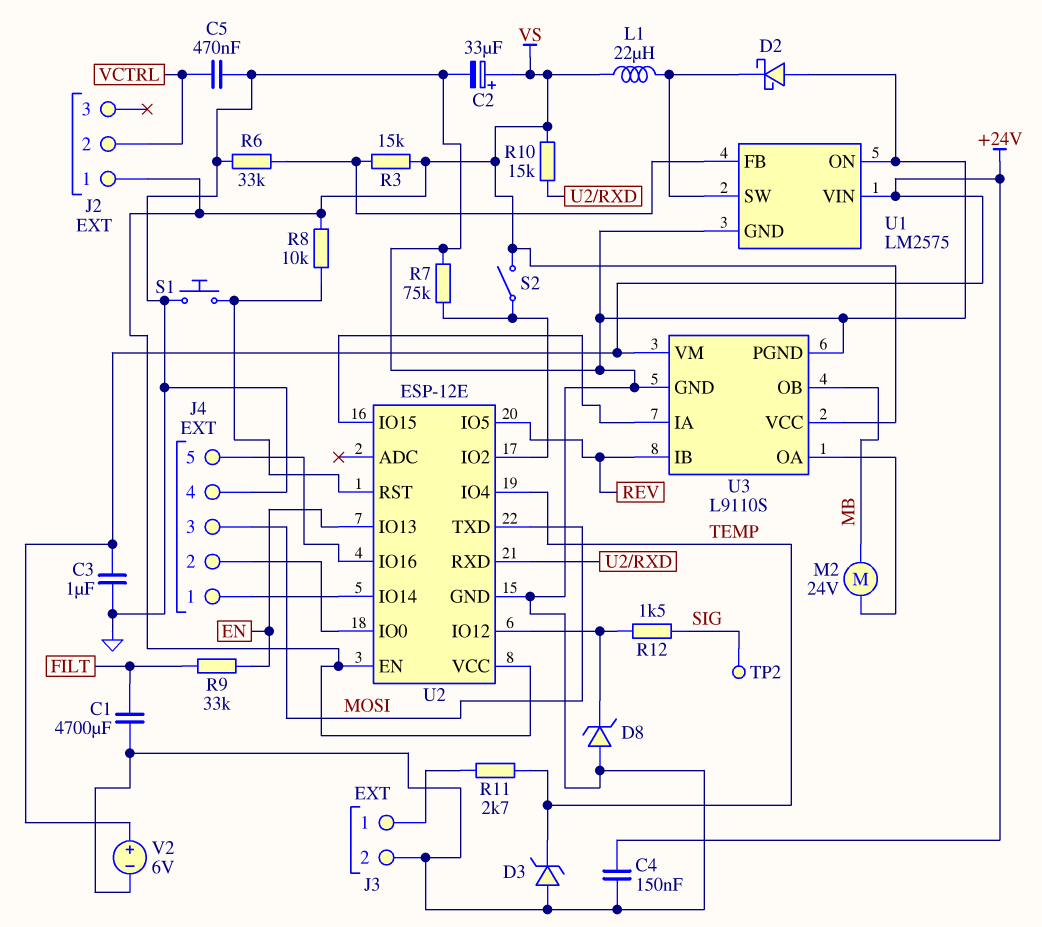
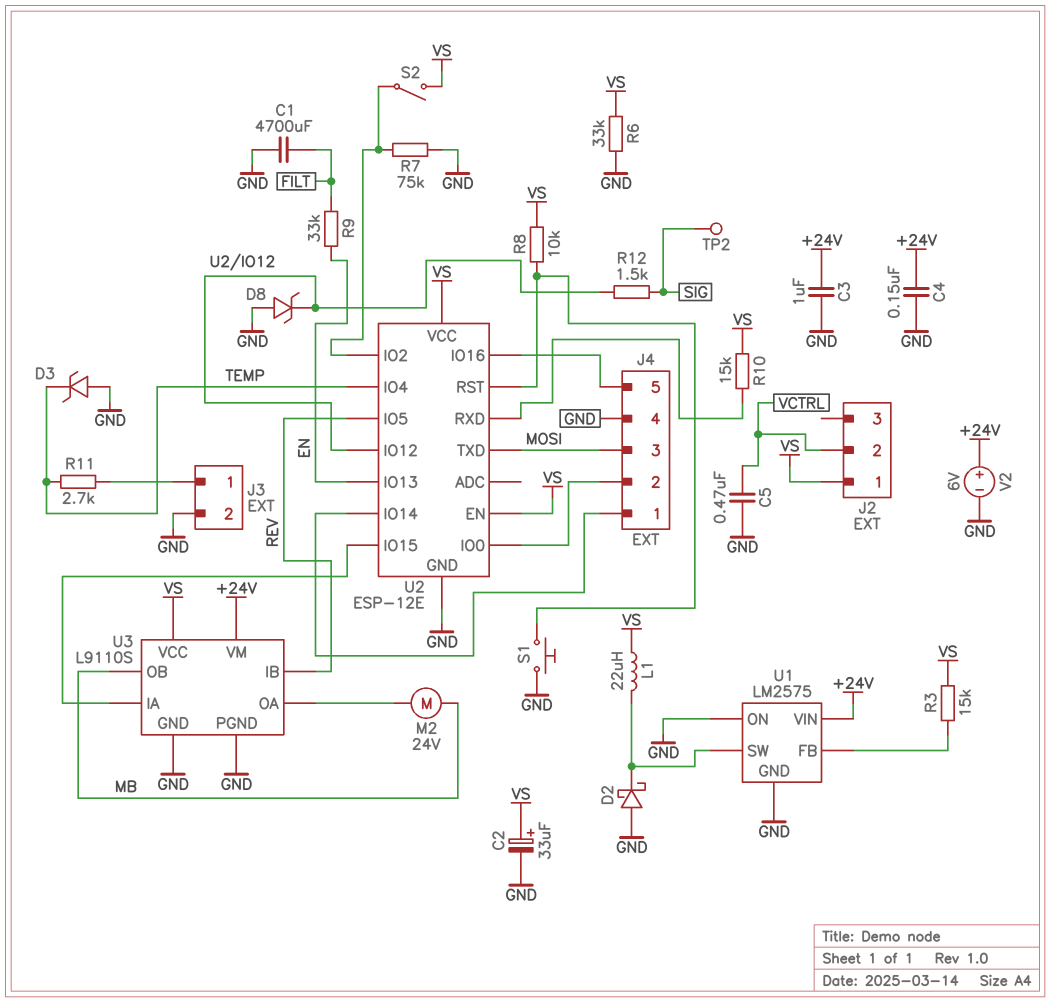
R6: 33k (GND, U1/FB) -> 33k (GND, VS)

